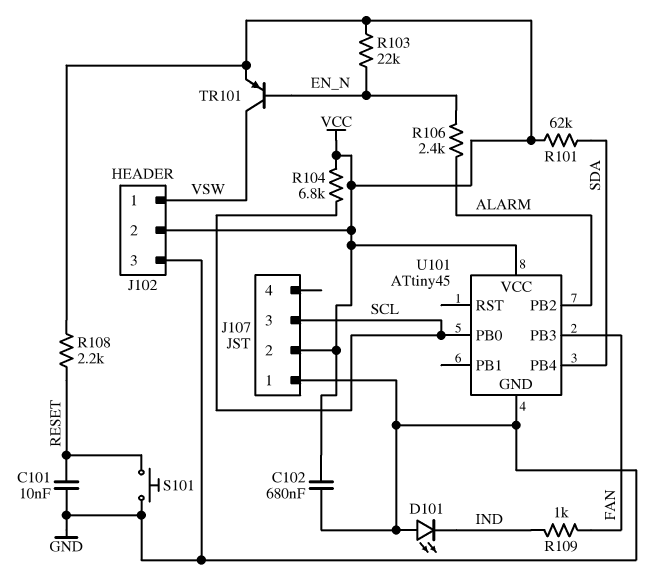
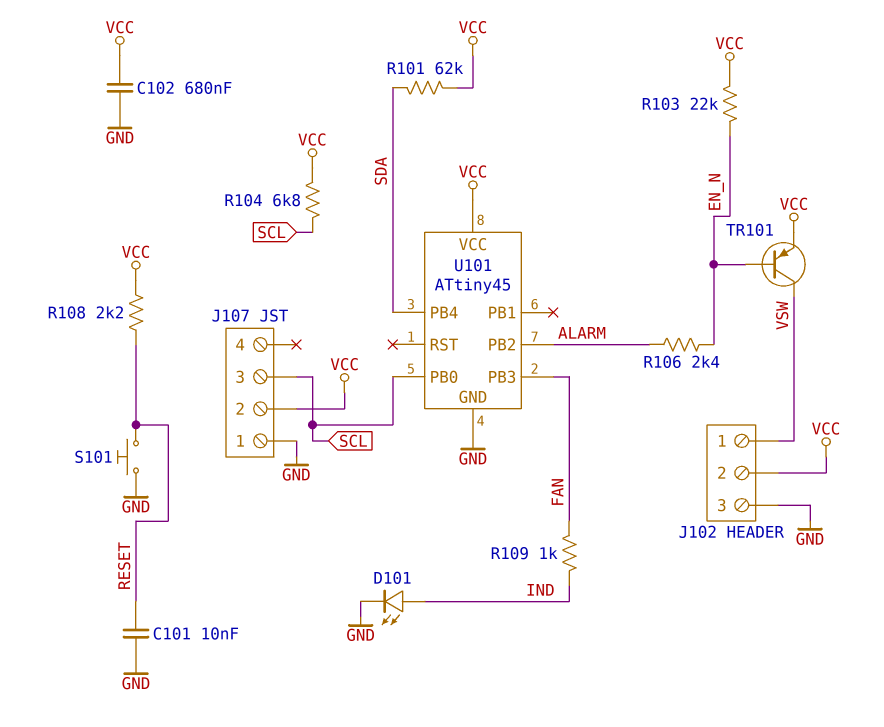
D101: LED (A GND, K IND) -> LED (A IND, K GND)

